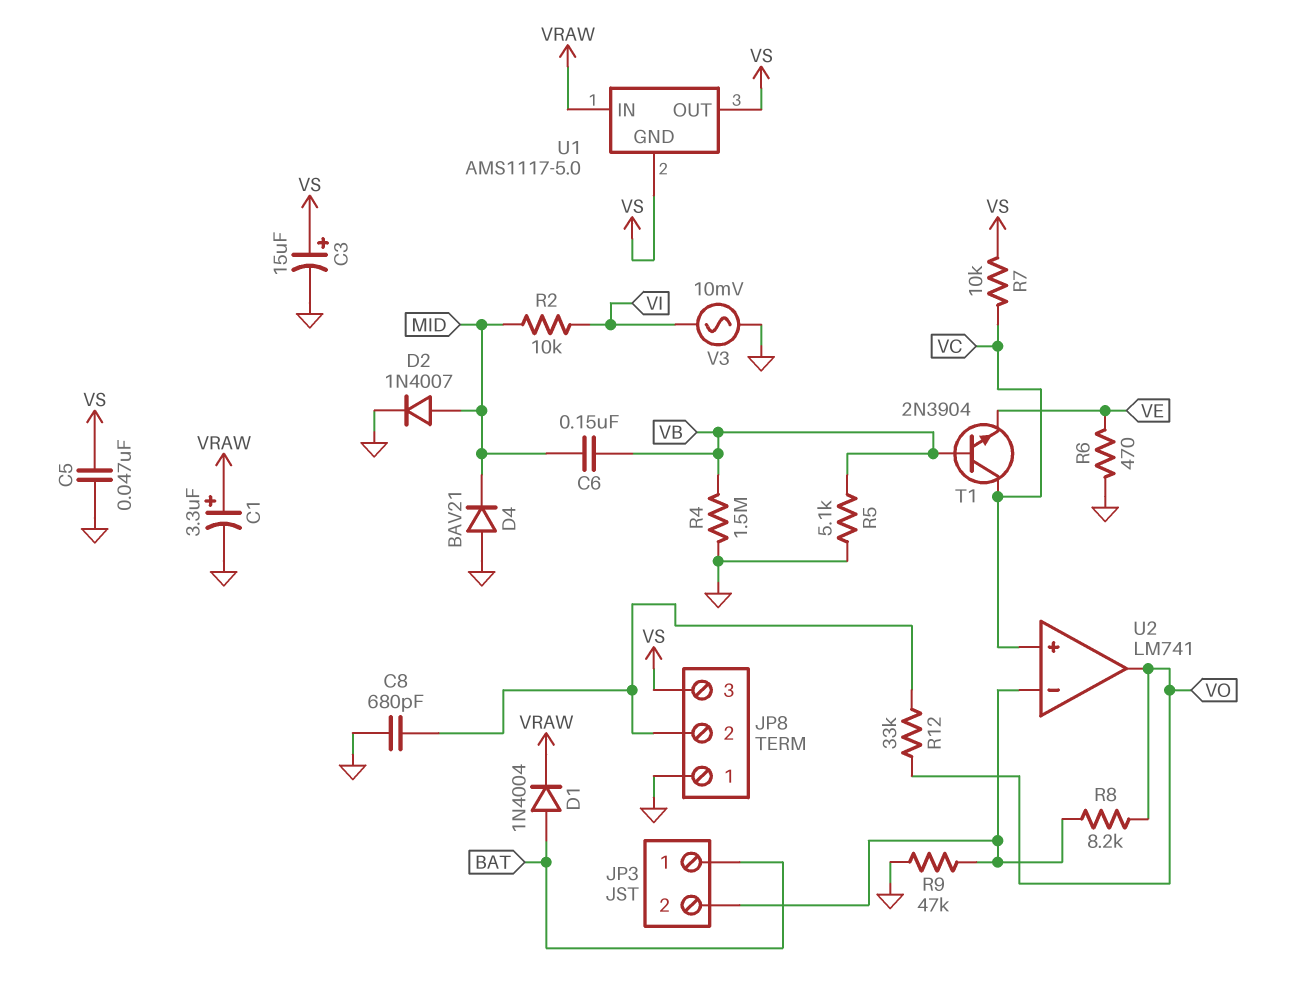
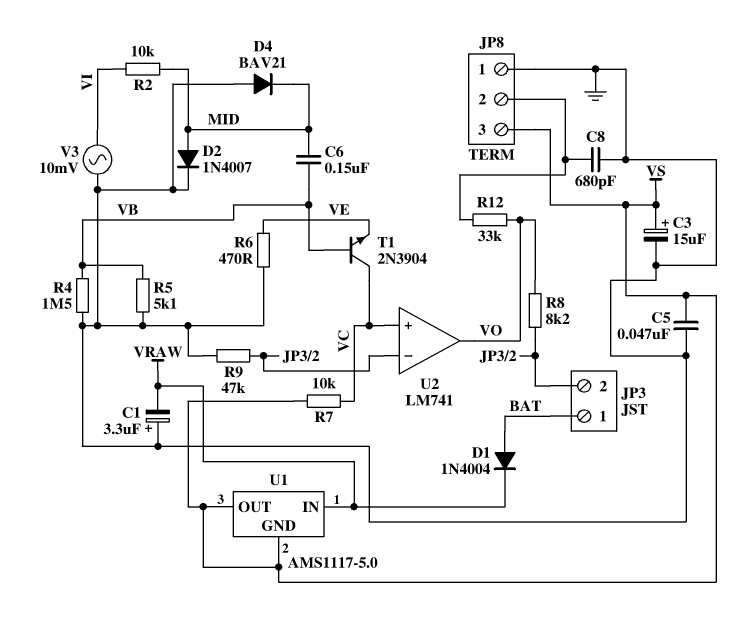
C1: 3.3uF (plus VRAW, minus GND) -> 3.3uF (plus GND, minus VRAW)

